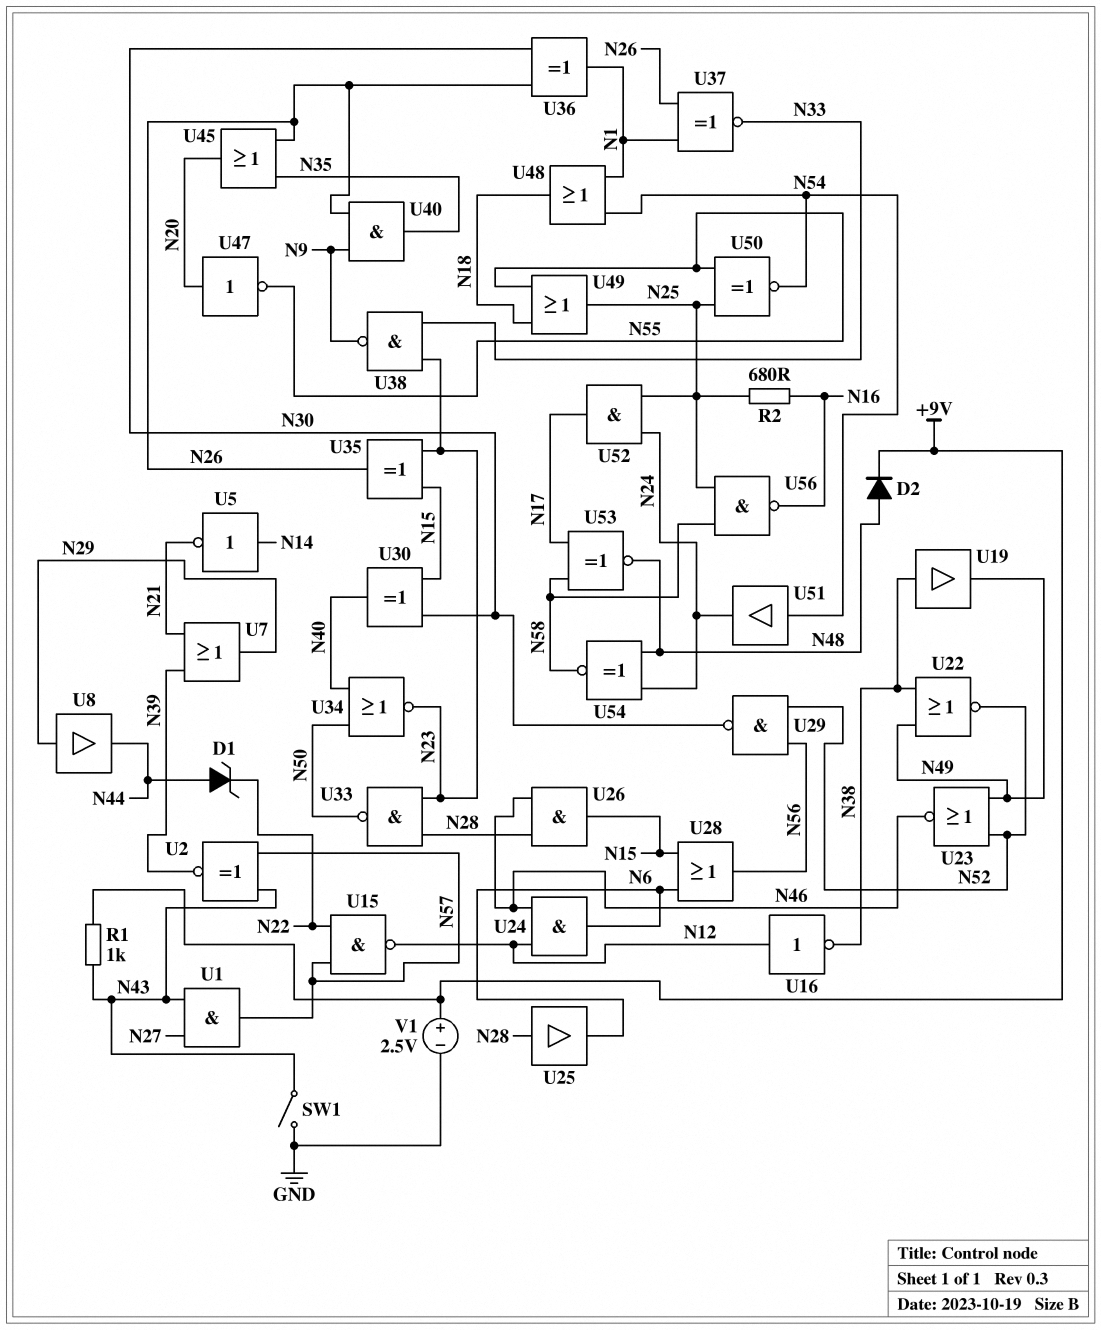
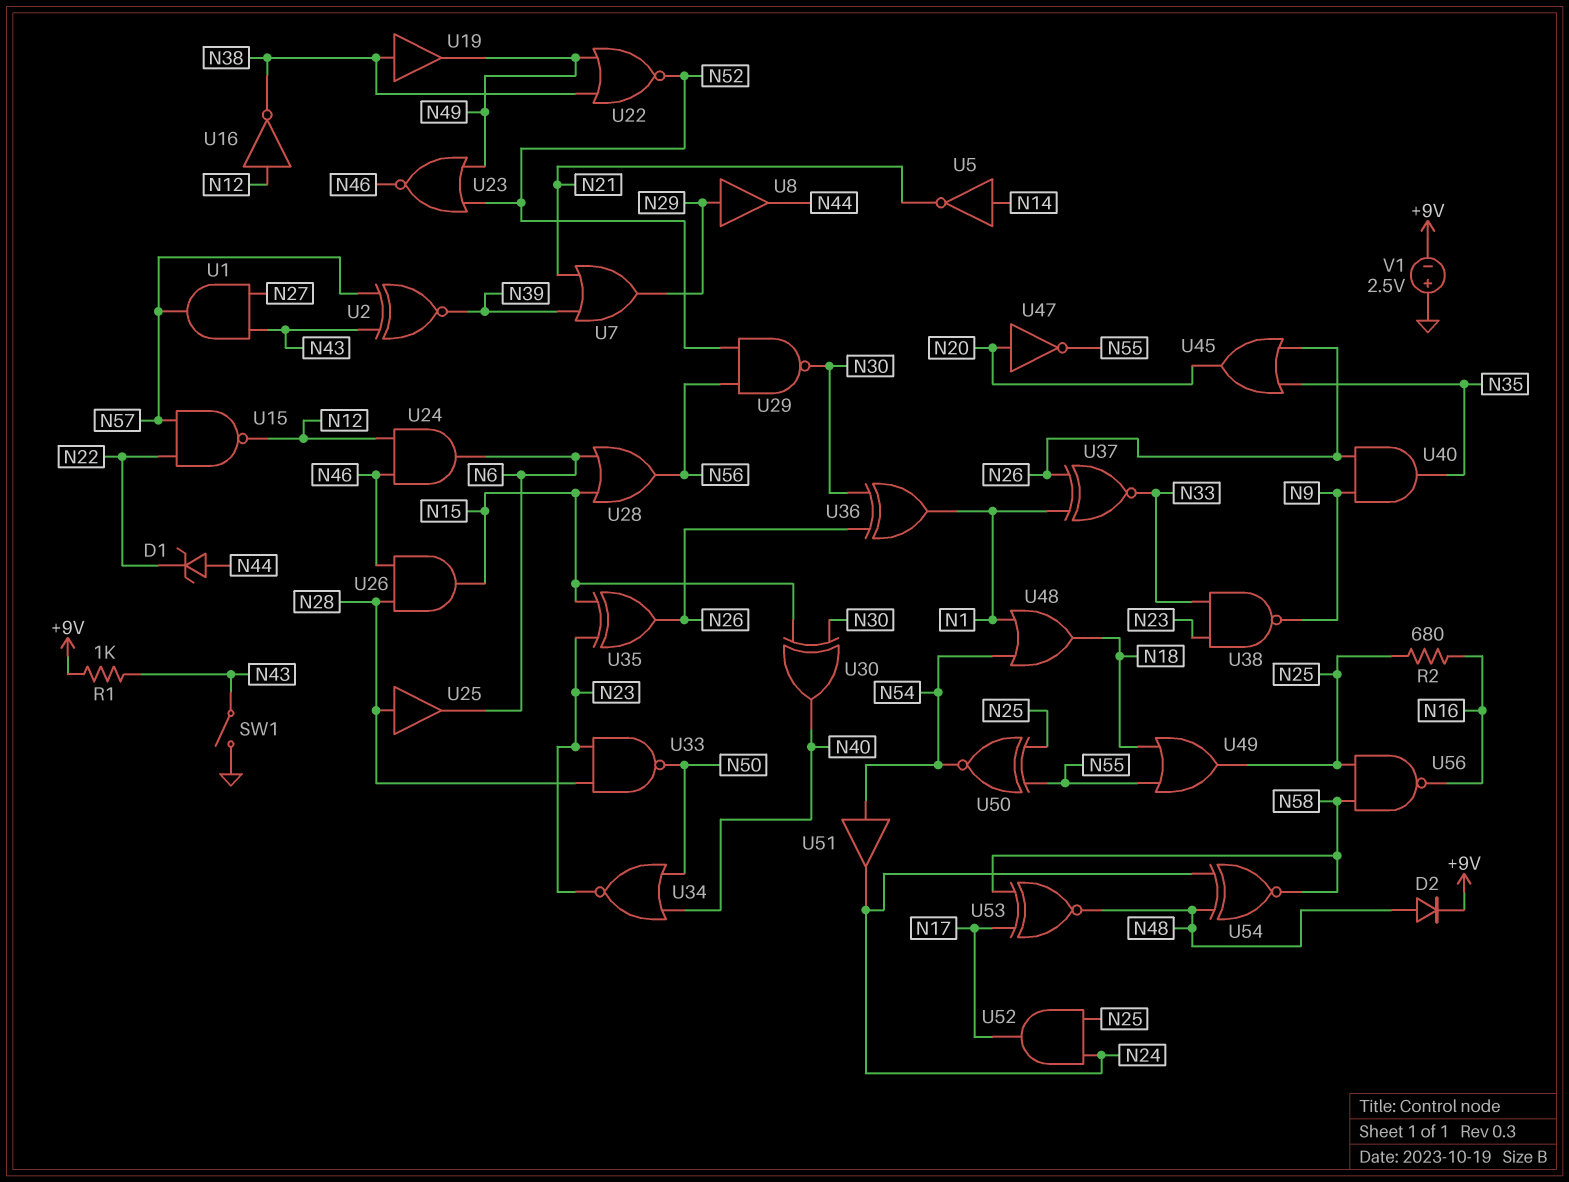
V1: 2.5V (plus +9V, minus GND) -> 2.5V (plus GND, minus +9V)

